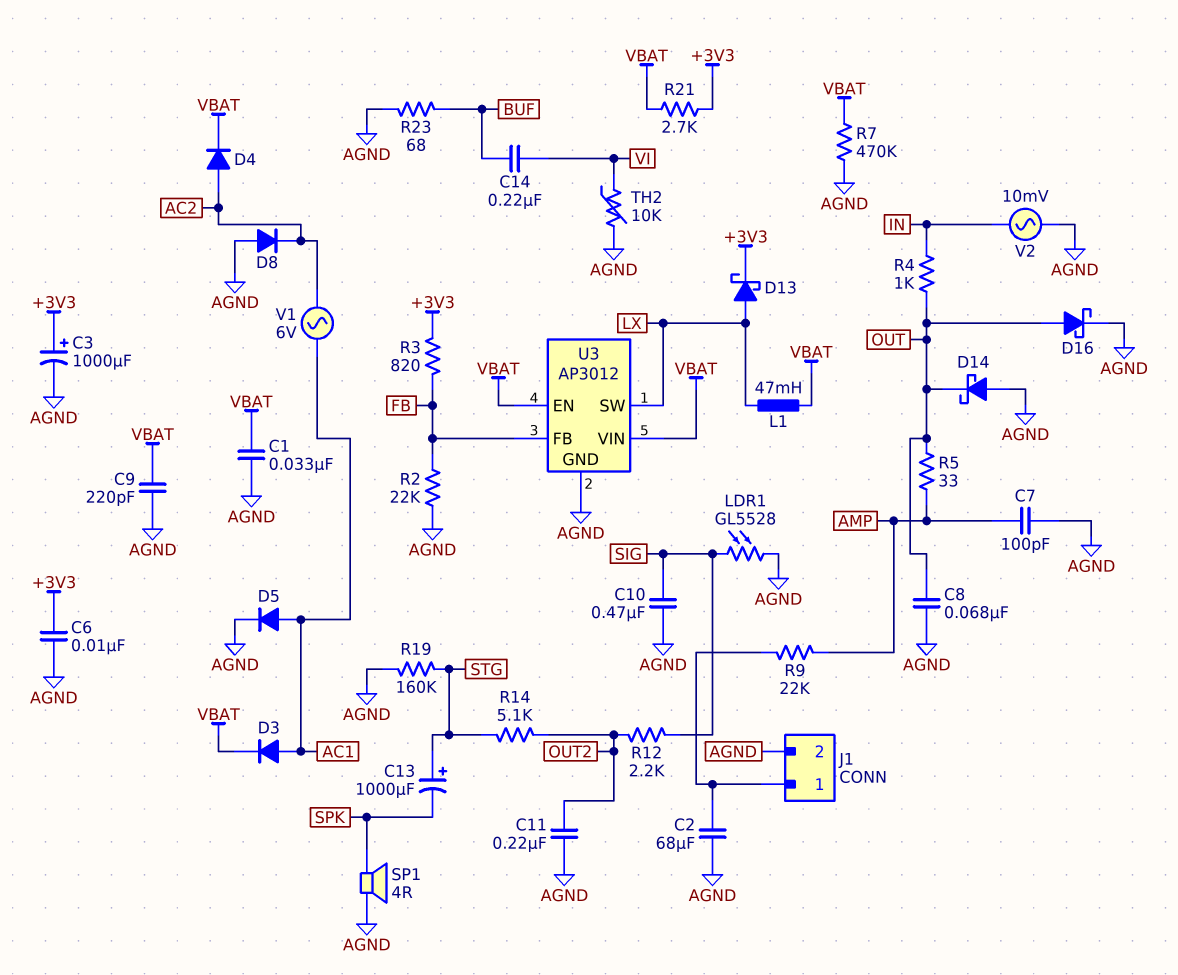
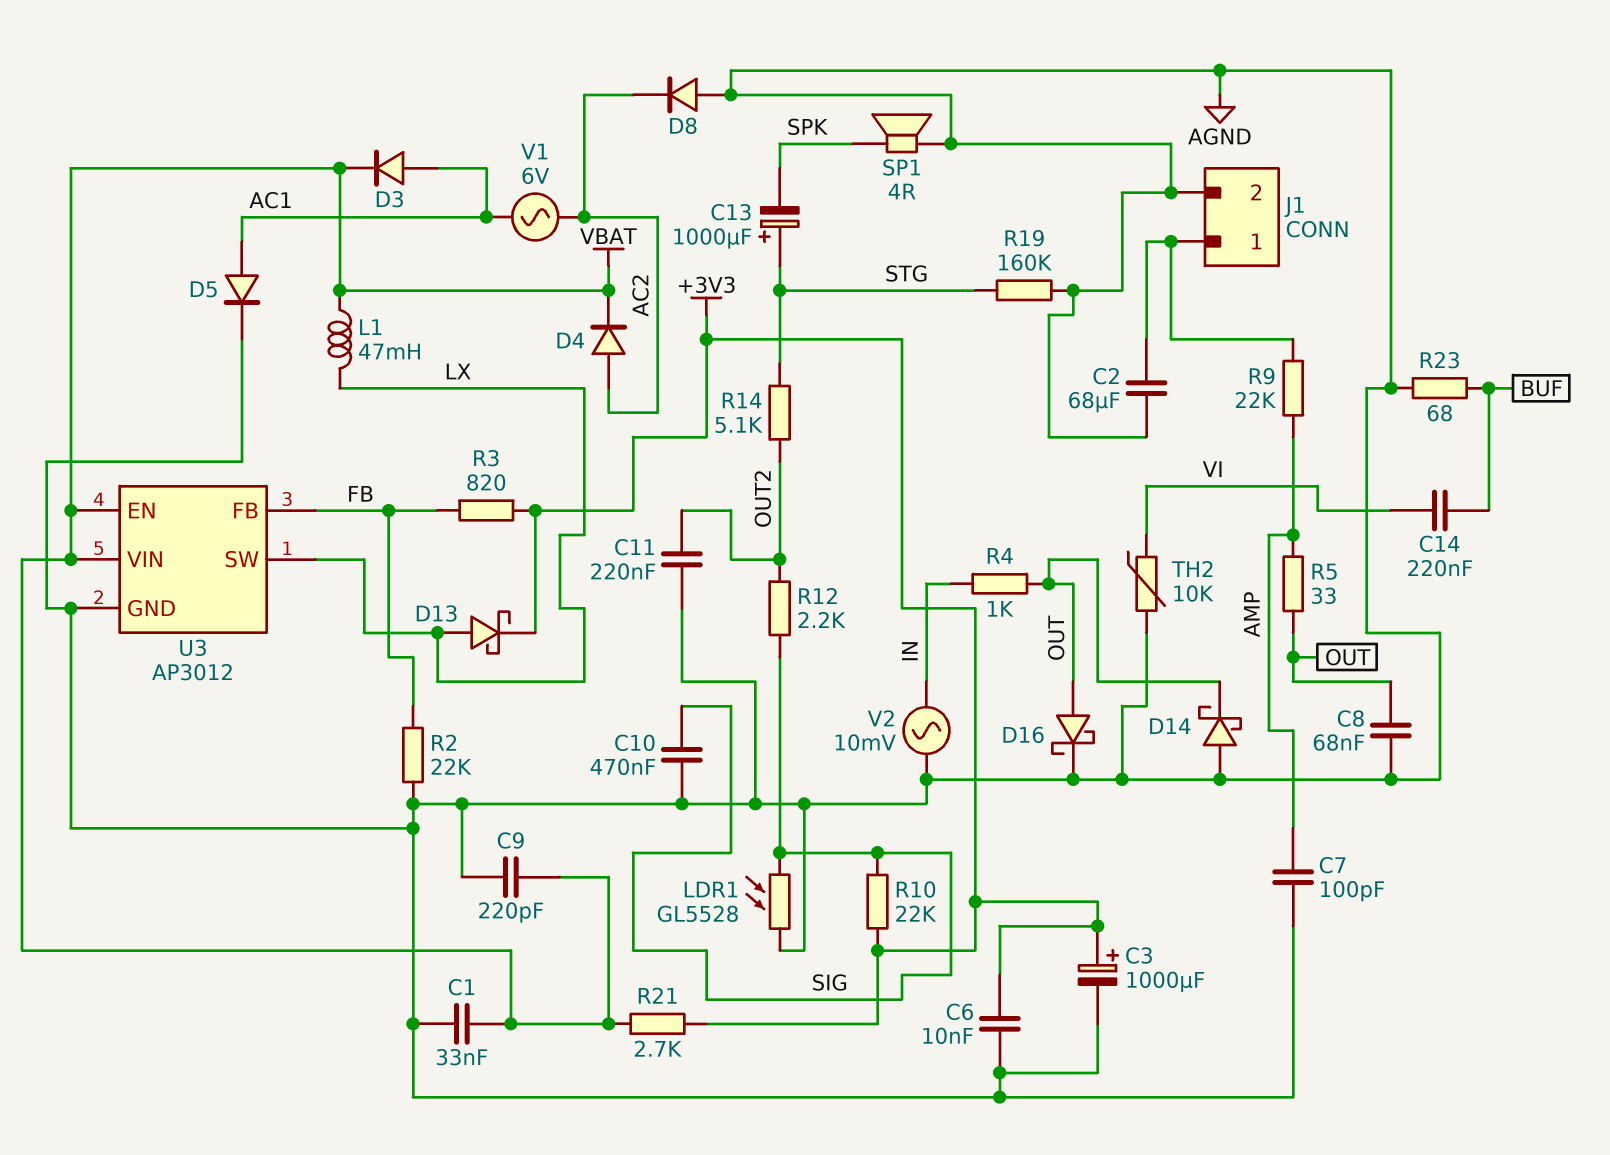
R7: 470k (AGND, VBAT) -> none
R10: none -> 22k (+3V3, SIG)

